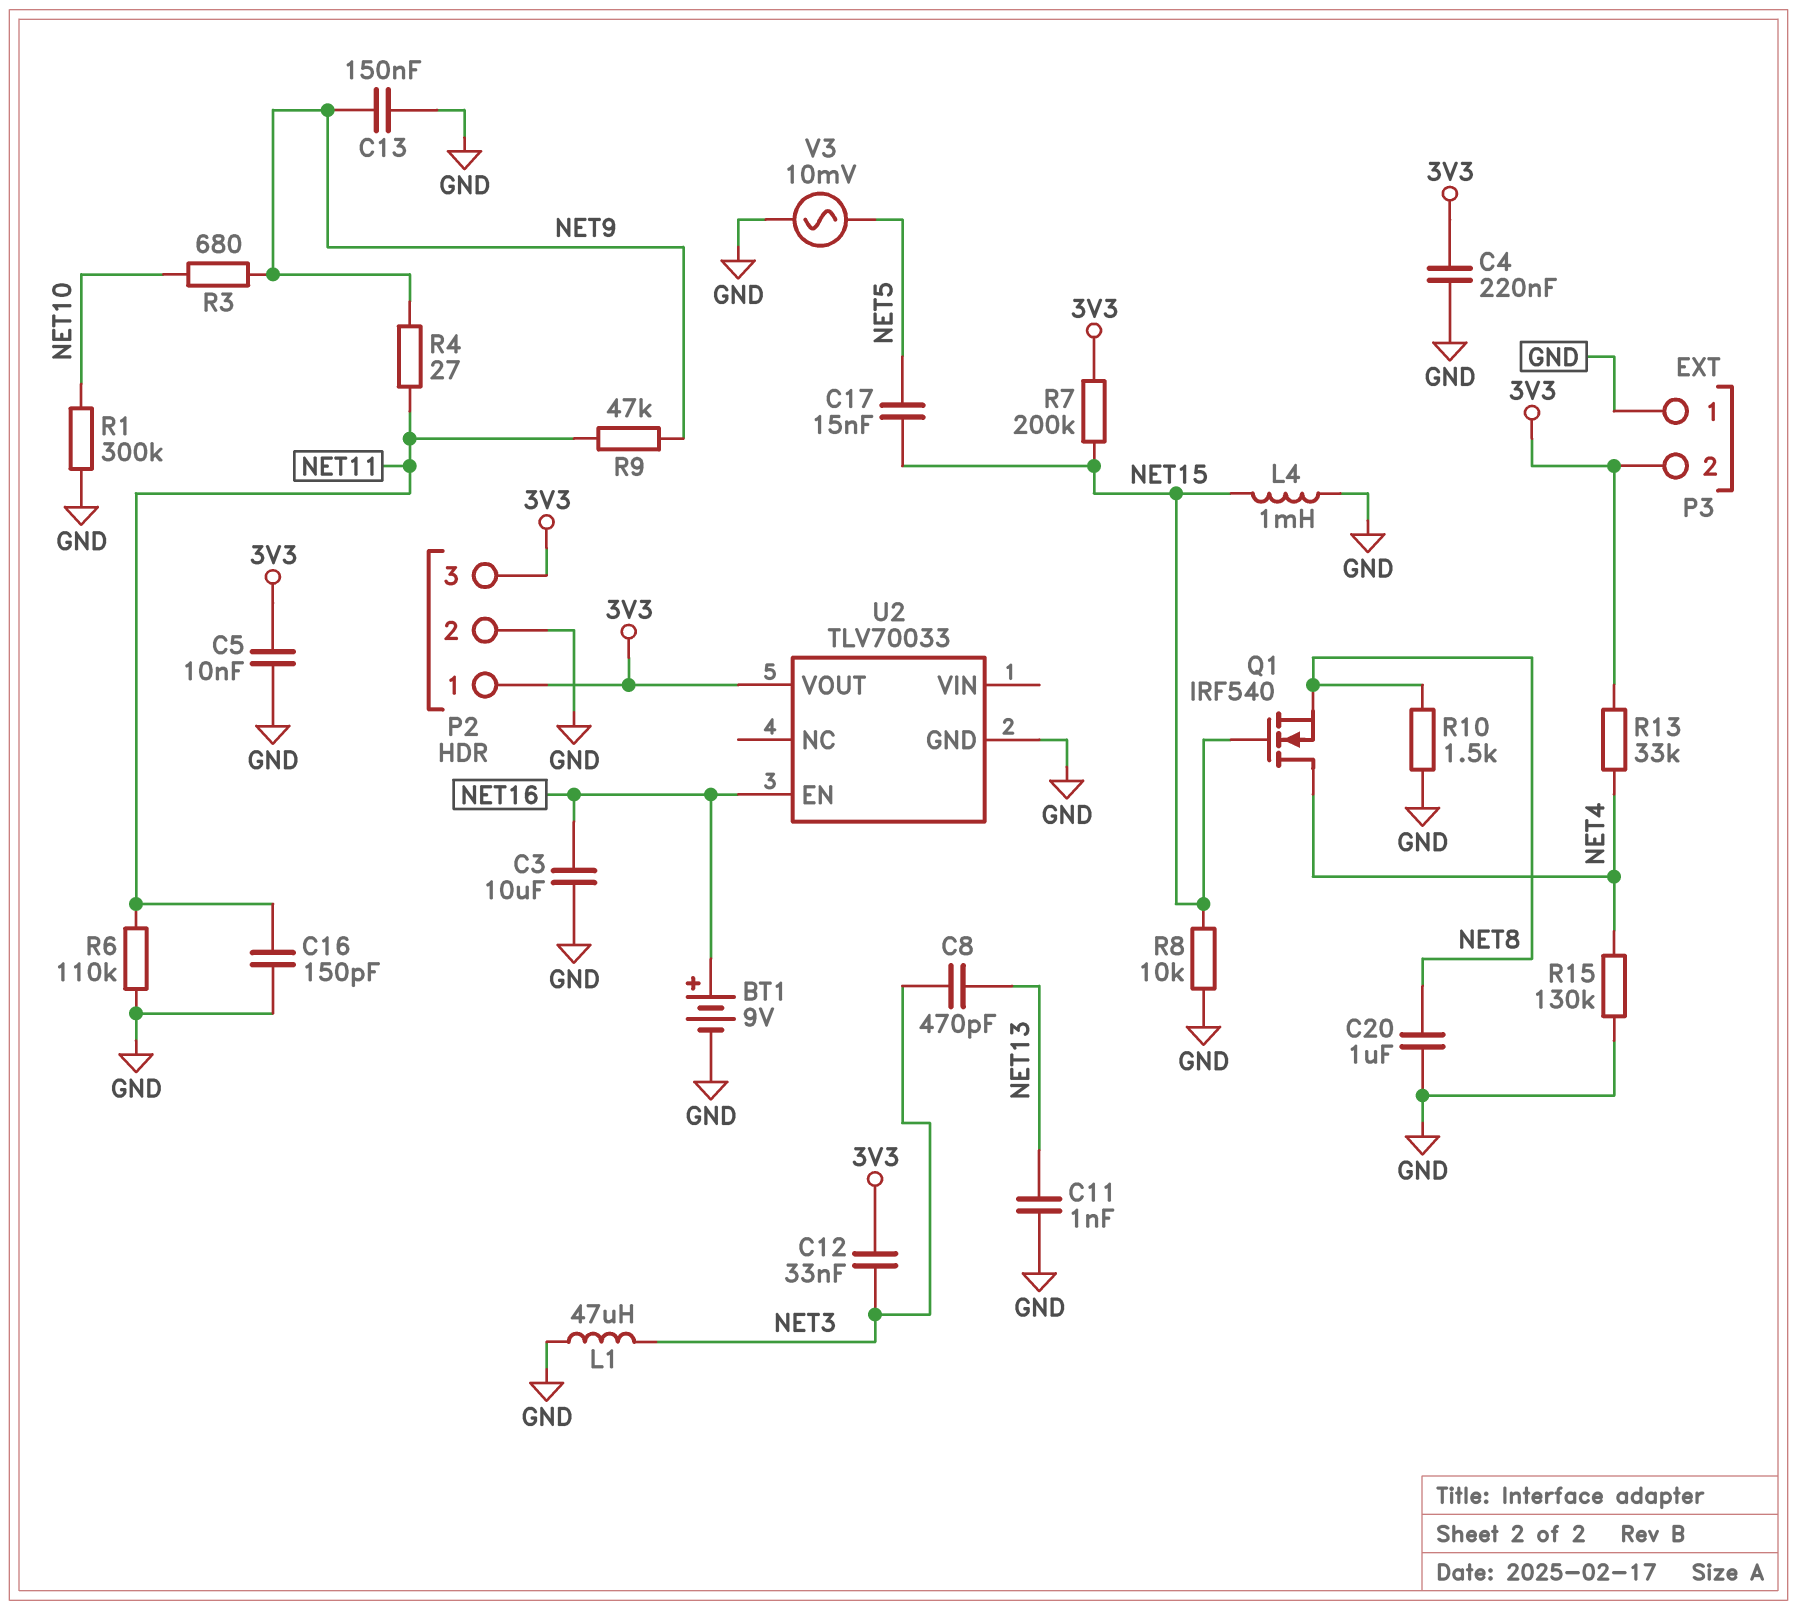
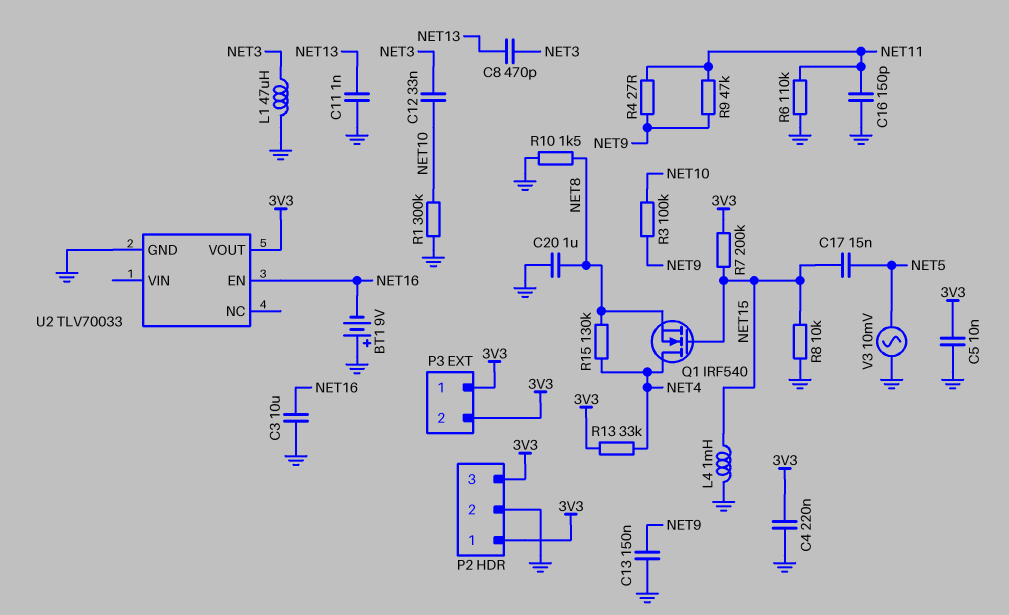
BT1: 9V (plus NET16, minus GND) -> 9V (plus GND, minus NET16)
C12: 33nF (3V3, NET3) -> 33nF (NET3, NET10)
P3 pin 1: GND -> 3V3
R3: 680 (NET9, NET10) -> 100k (NET9, NET10)
R15: 130k (GND, NET4) -> 130k (NET4, NET8)

